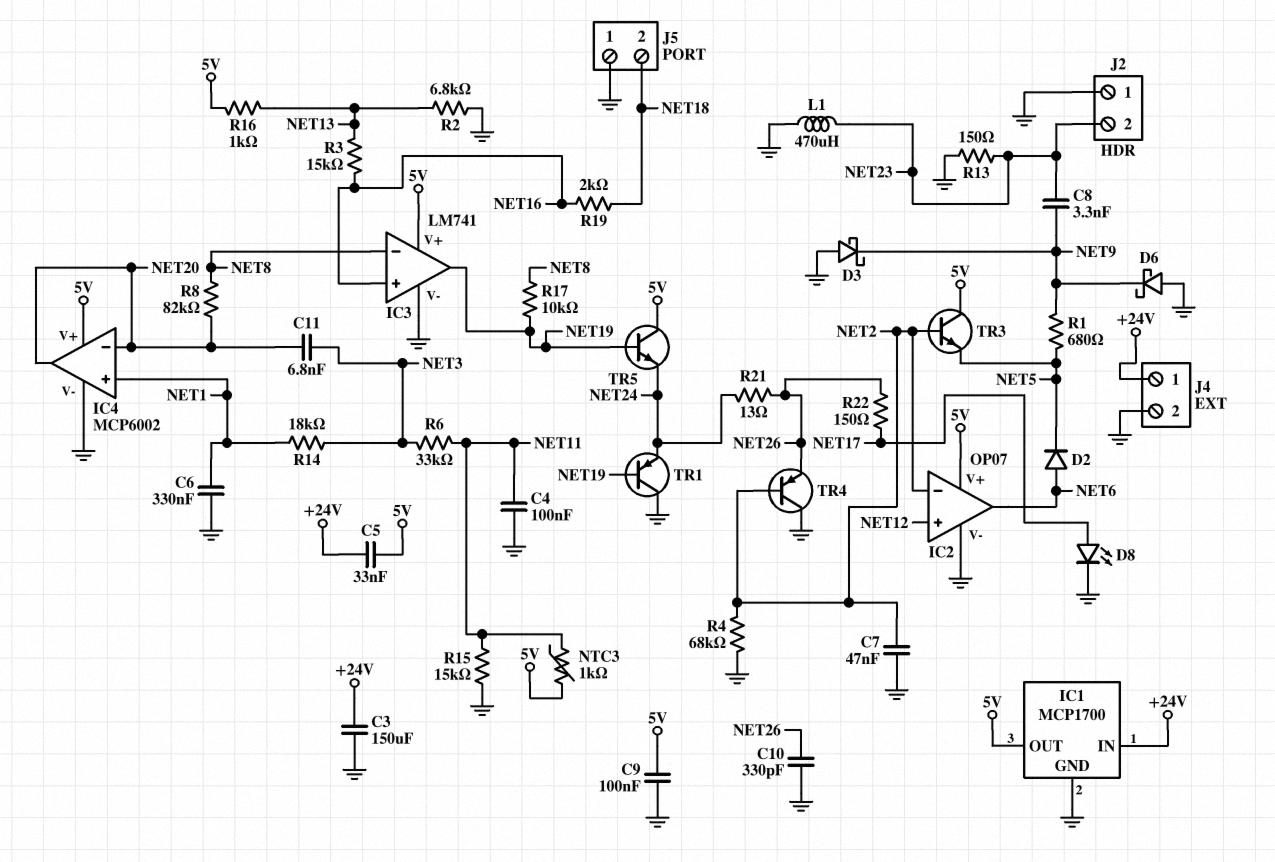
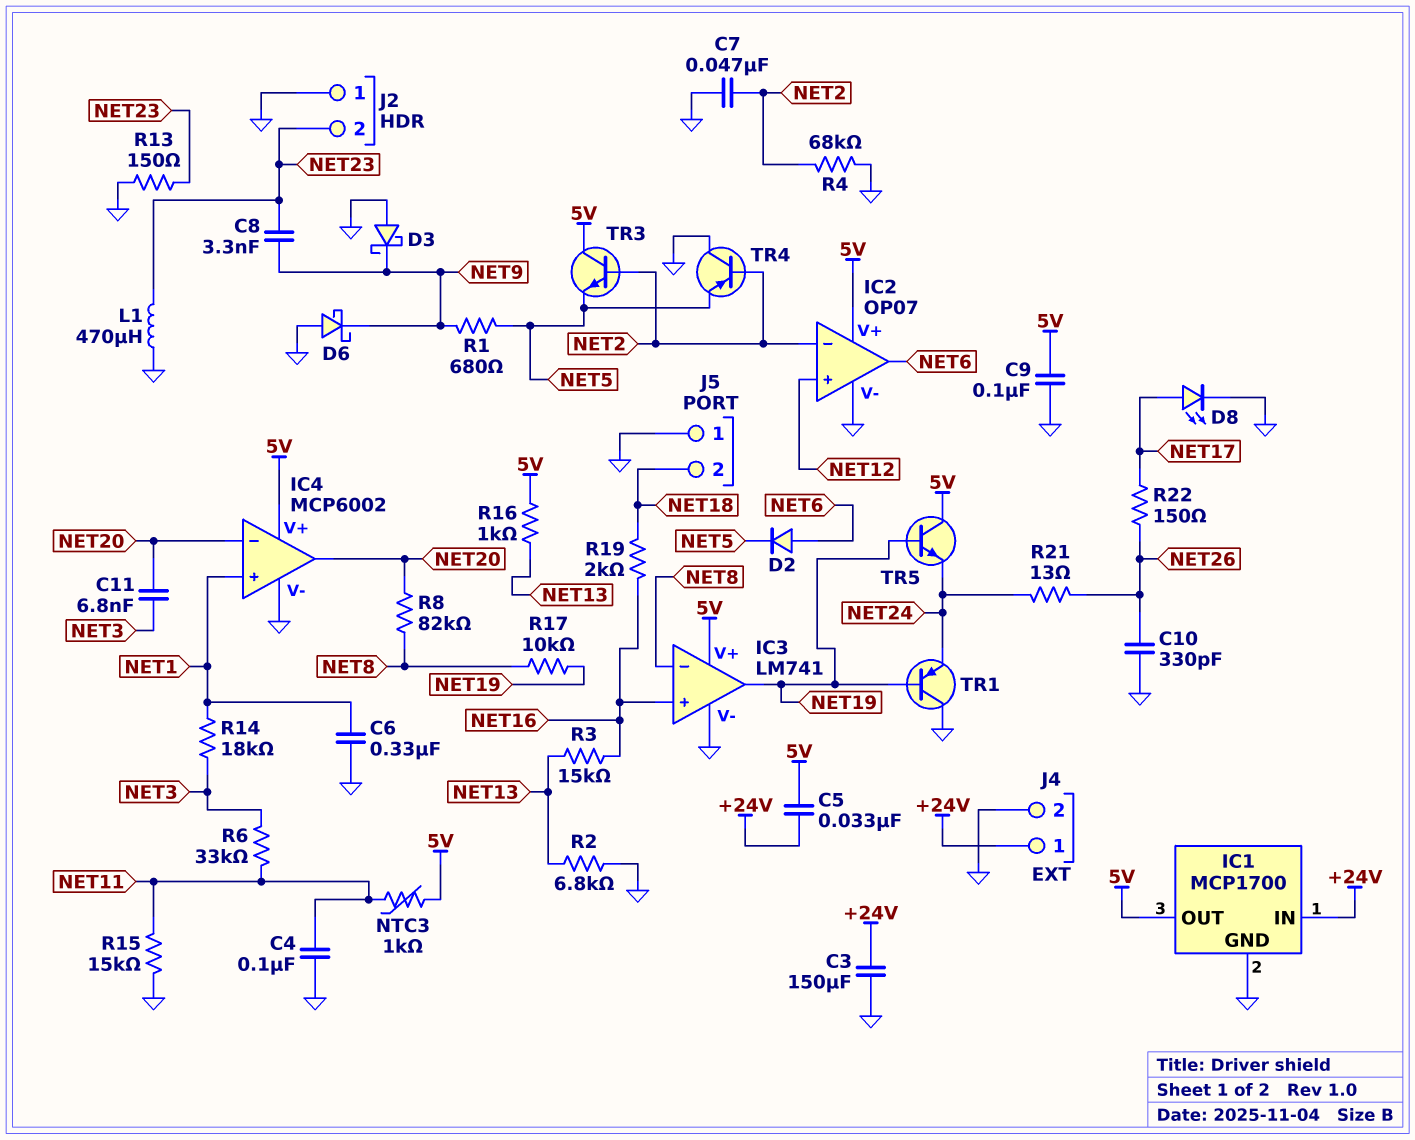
TR4: PNP (B NET2, C GND, E NET26) -> PNP (B NET2, C GND, E NET5)

